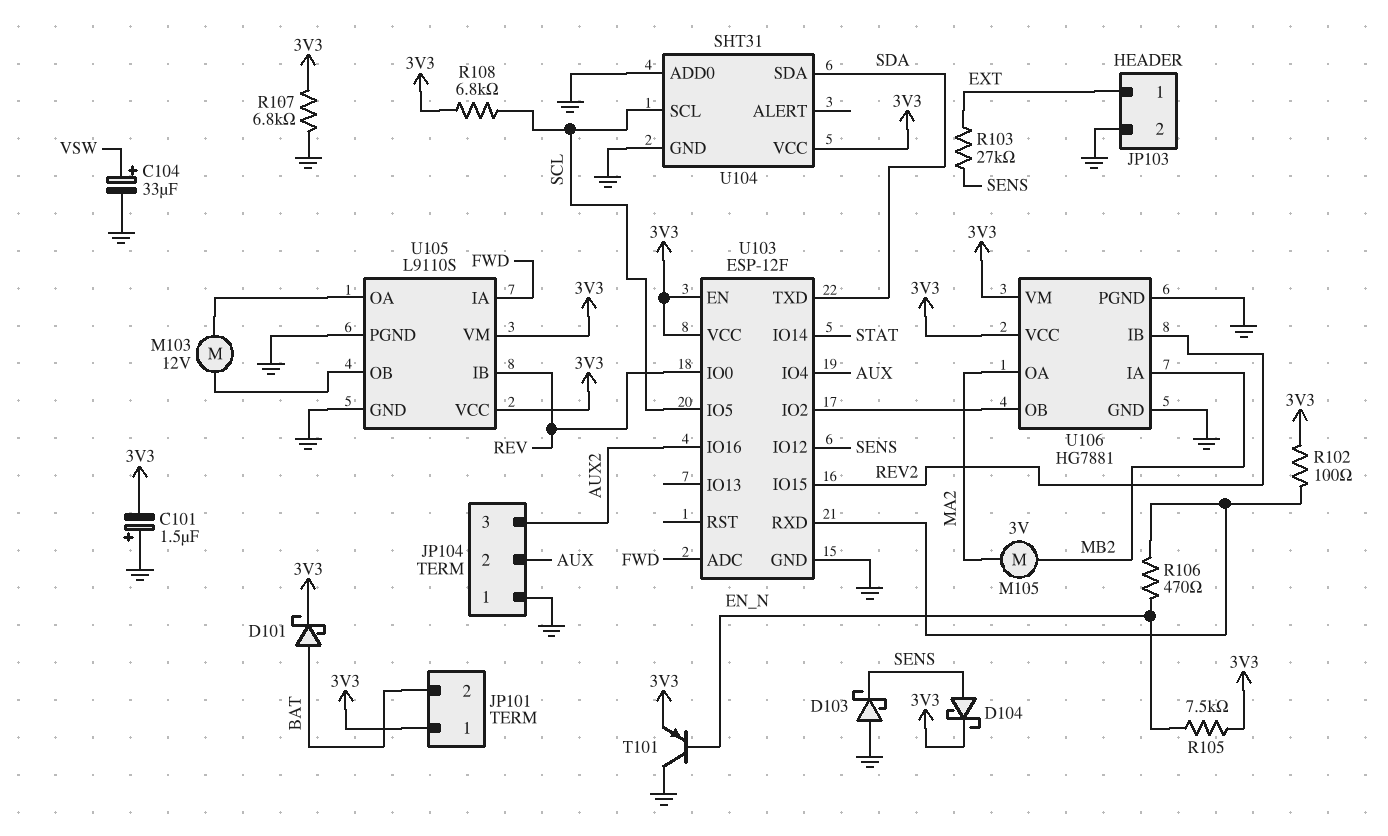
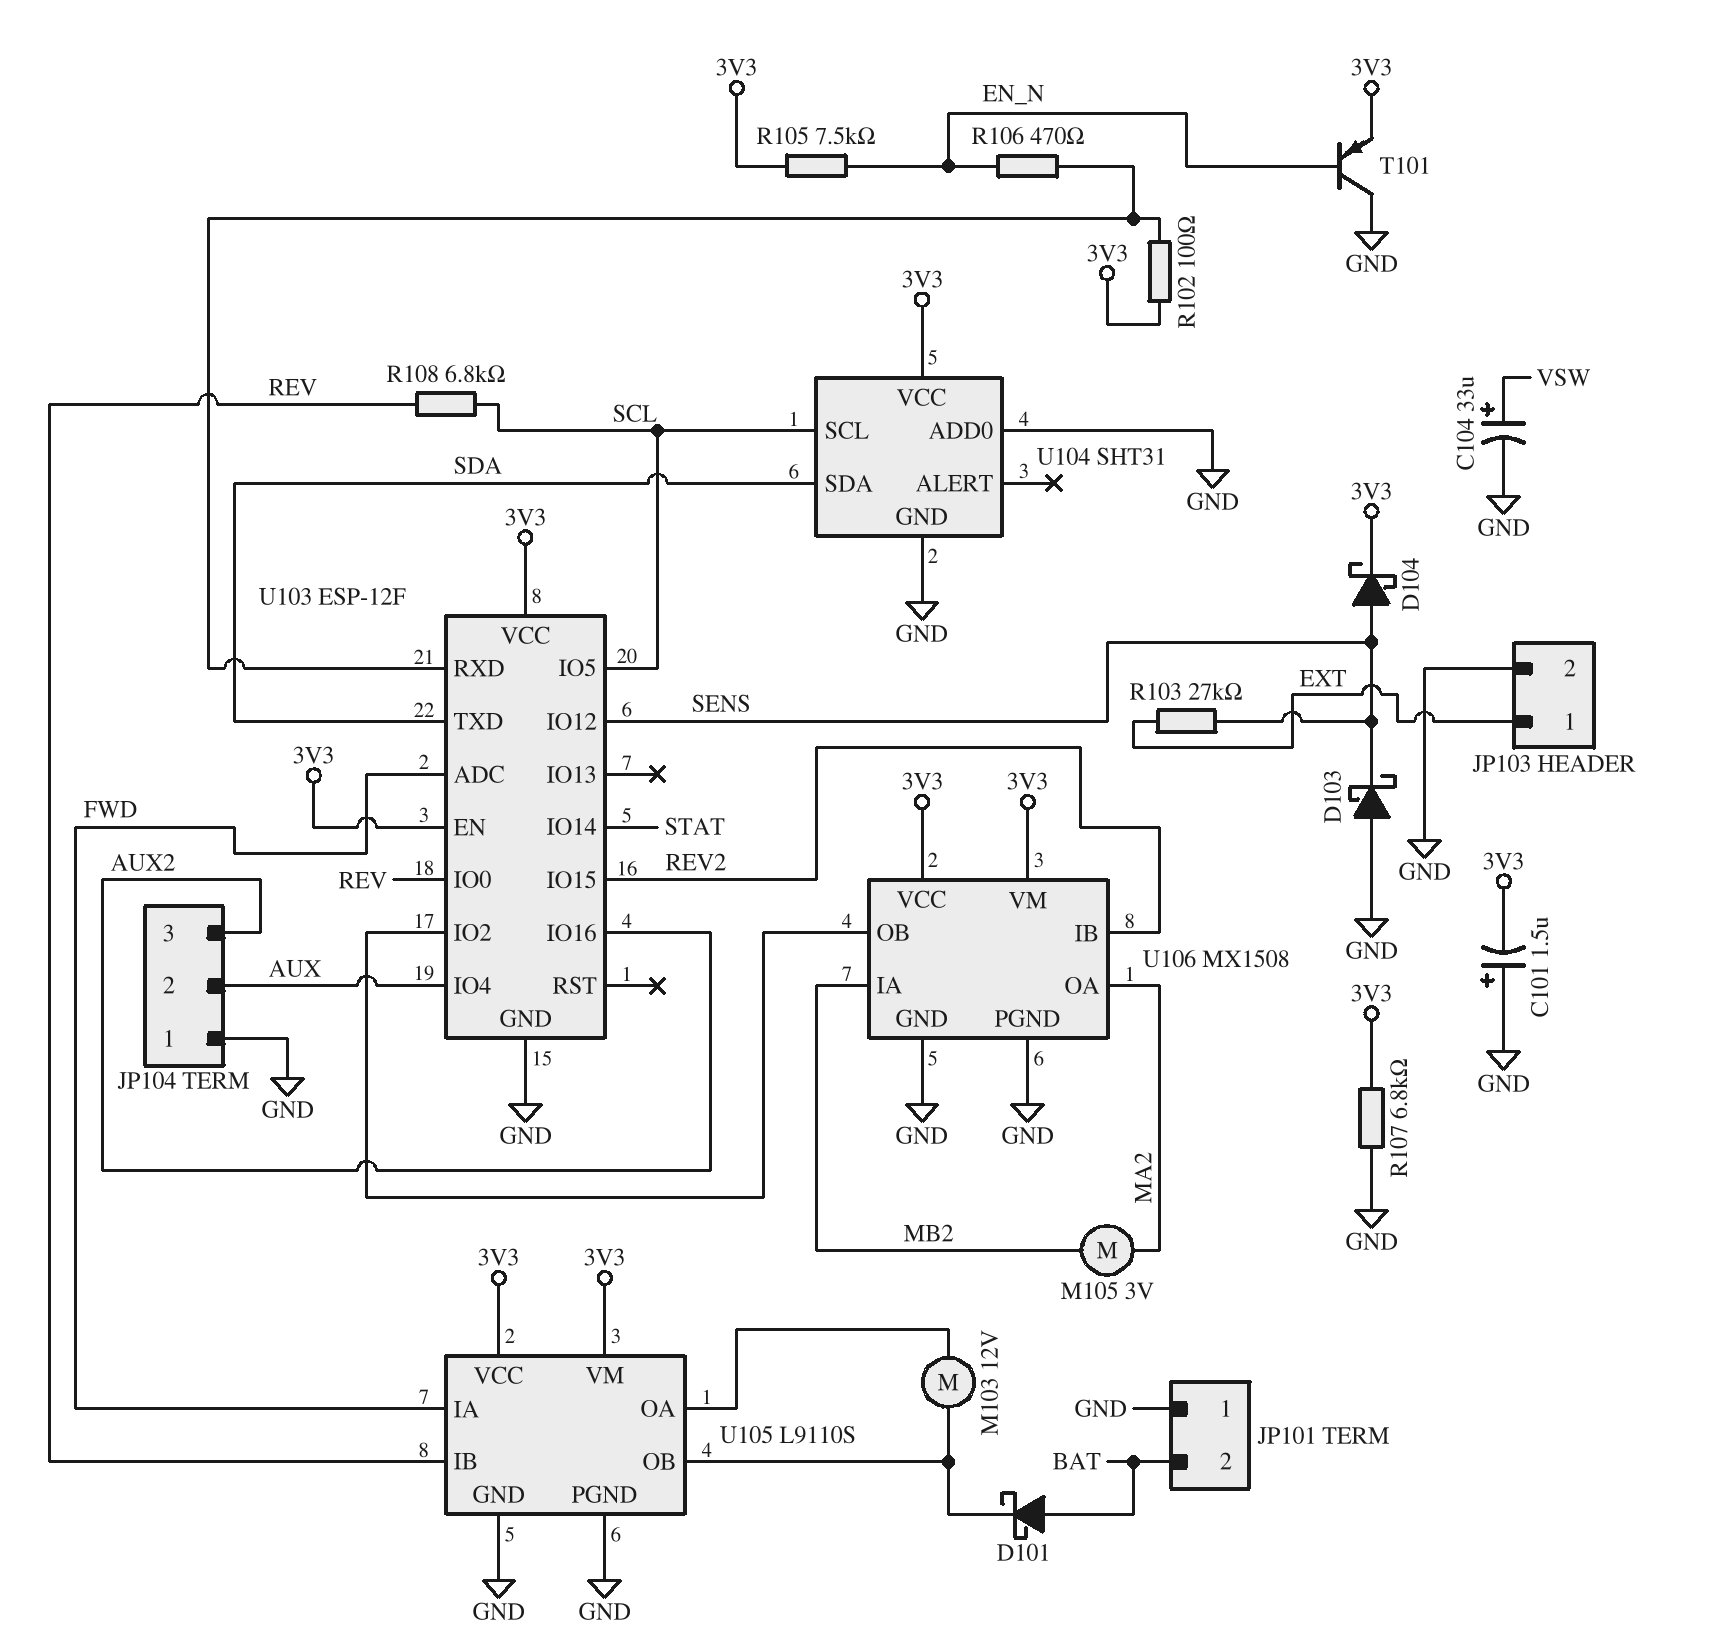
D101: schottky (A BAT, K 3V3) -> schottky (A BAT, K U105/OB)
JP101 pin 1: 3V3 -> GND
R108: 6.8k (3V3, SCL) -> 6.8k (REV, SCL)
U106: HG7881 -> MX1508

